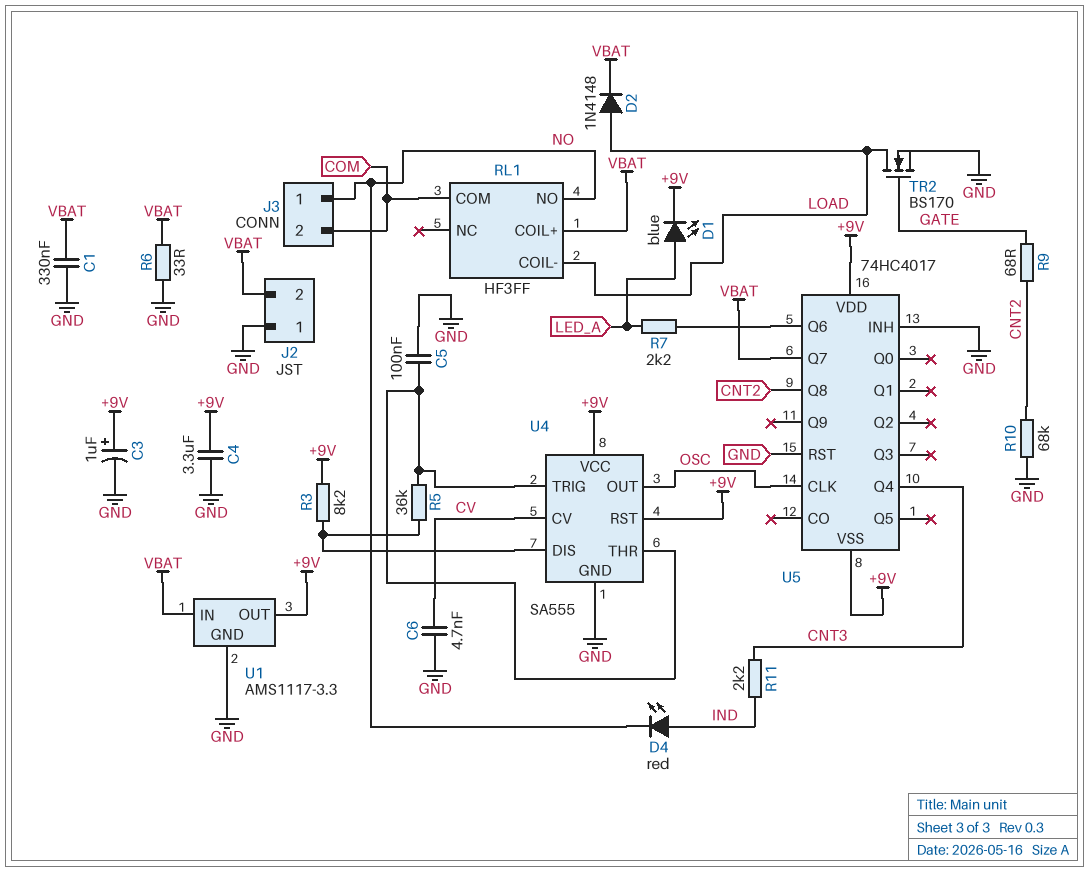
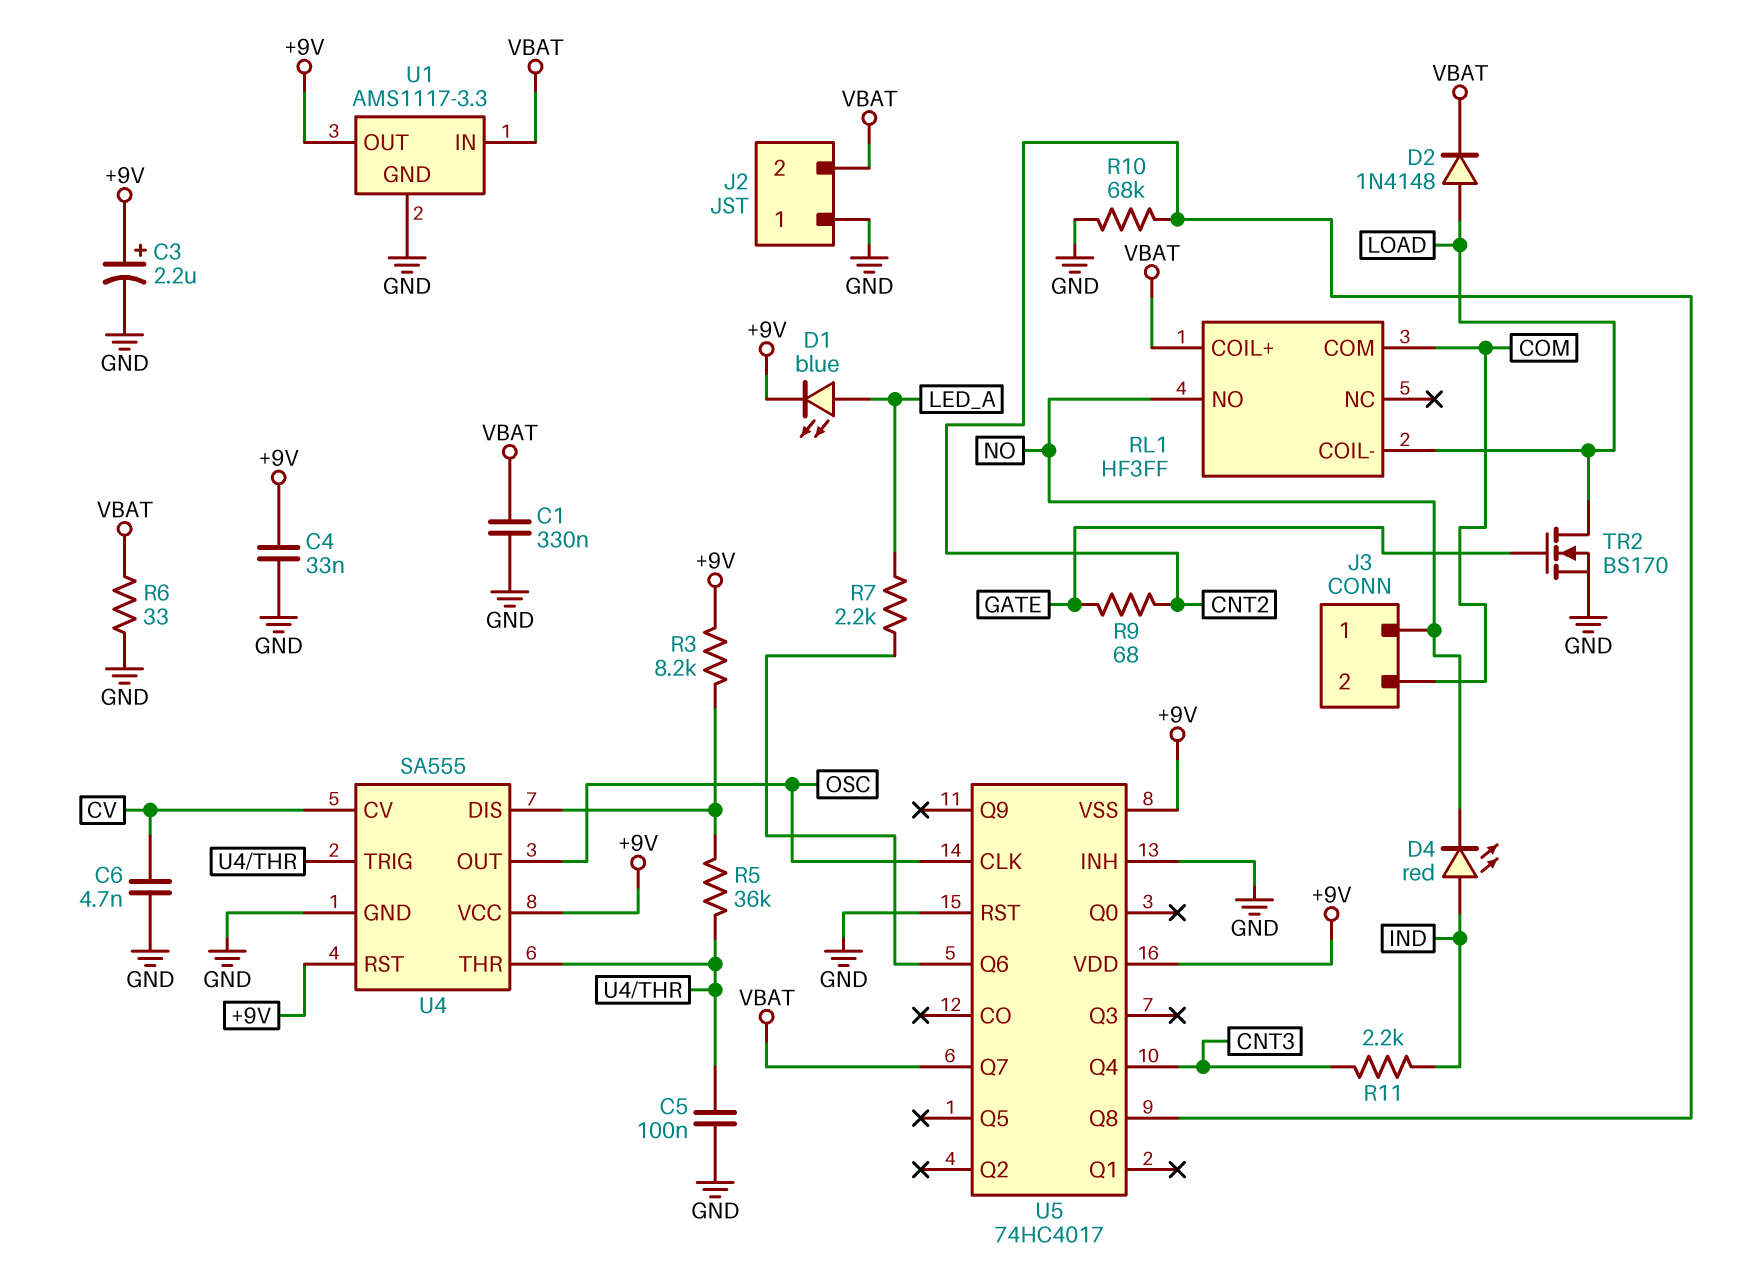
C3: 1uF (plus +9V, minus GND) -> 2.2uF (plus +9V, minus GND)
C4: 3.3uF (+9V, GND) -> 33nF (+9V, GND)

